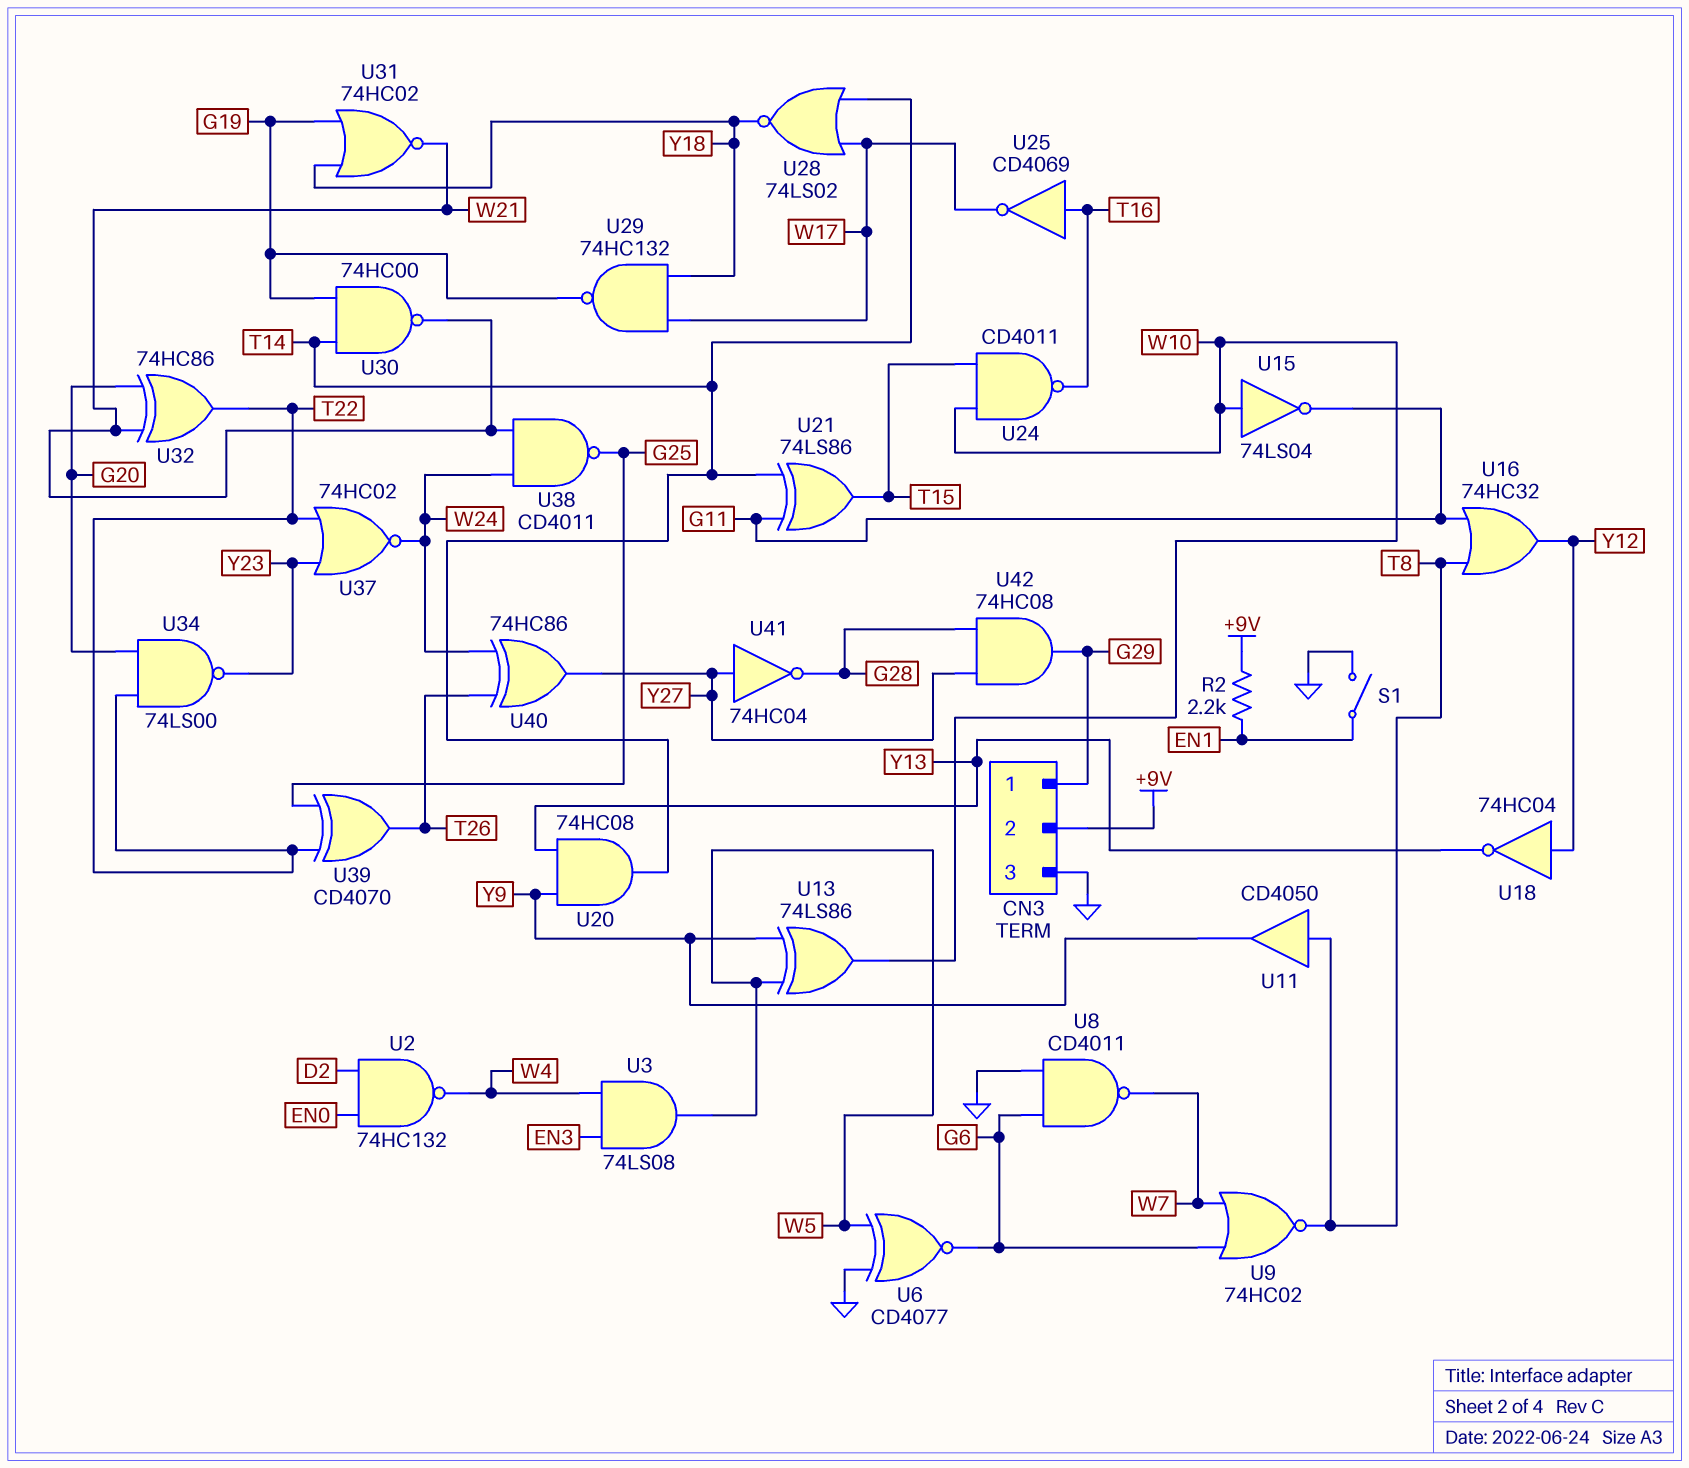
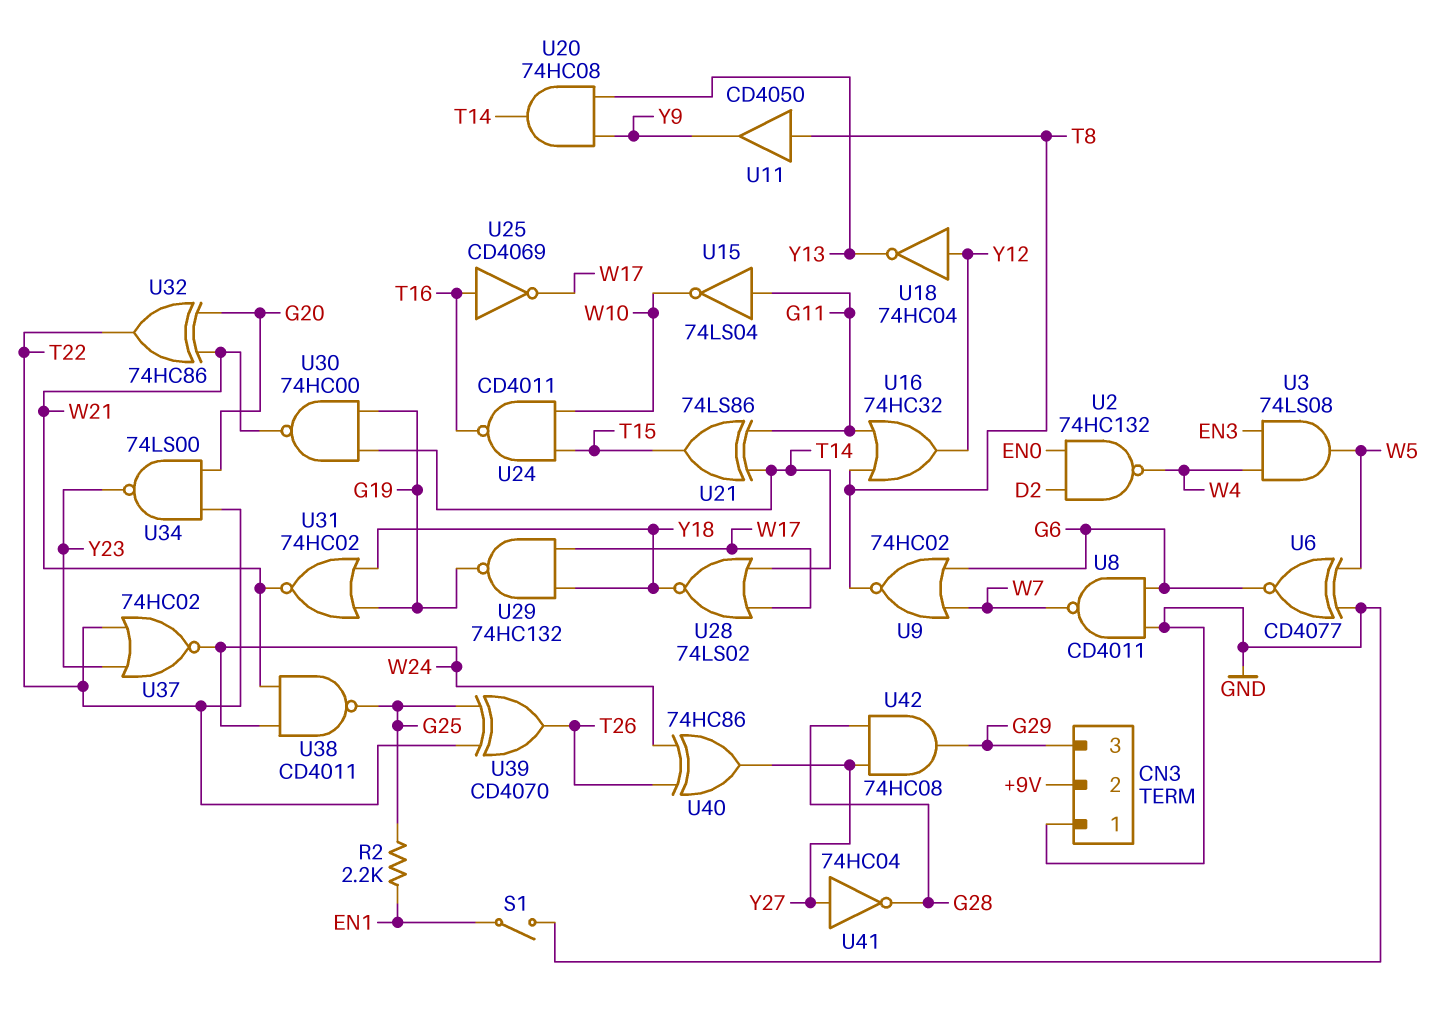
CN3 pin 1: G29 -> GND
CN3 pin 3: GND -> G29
R2: 2.2k (+9V, EN1) -> 2.2k (EN1, G25)
U13: XOR 74LS86 (in W5, in Y9, out W10) -> none
U15: NOT 74LS04 (in W10, out G11) -> NOT 74LS04 (in G11, out W10)

